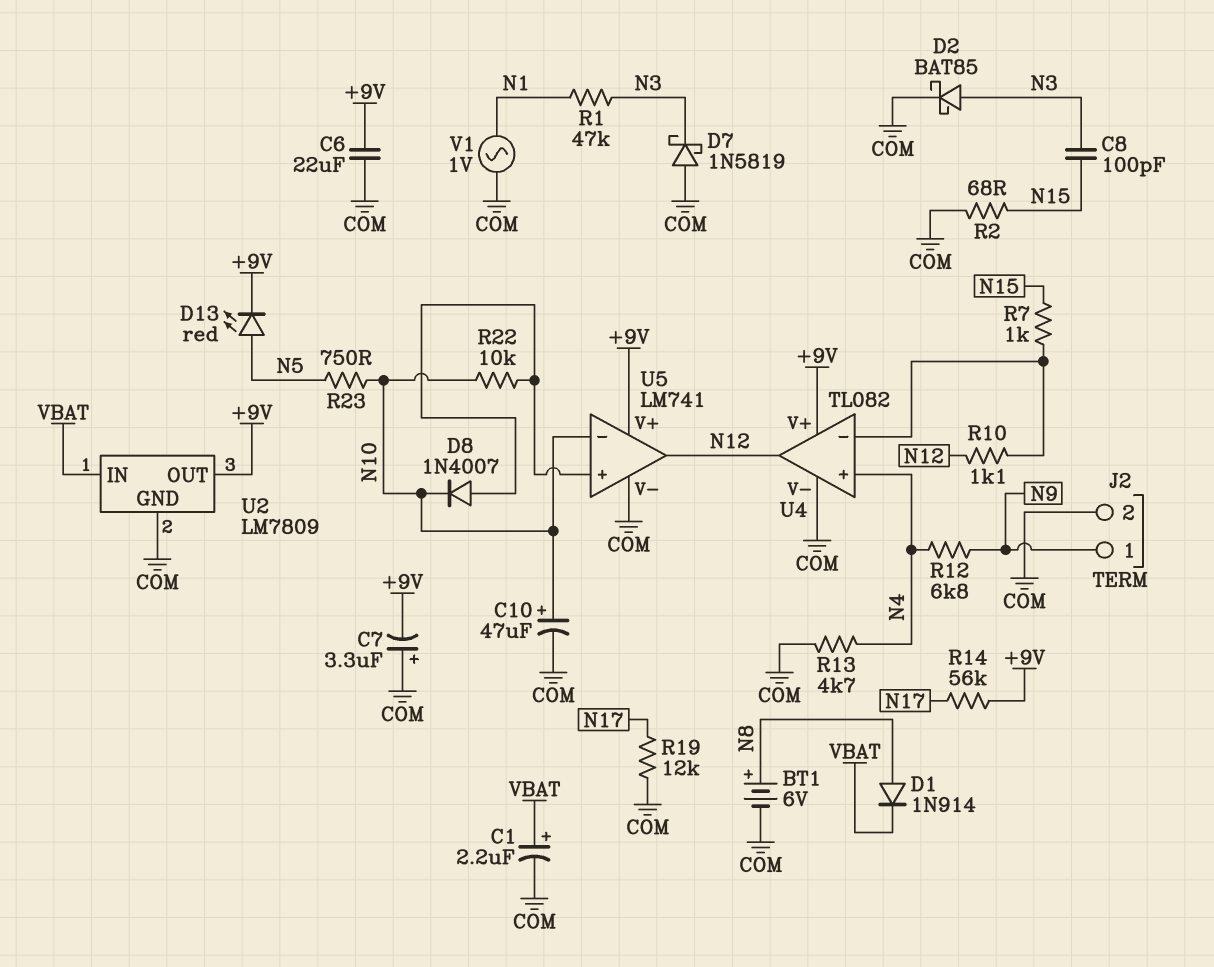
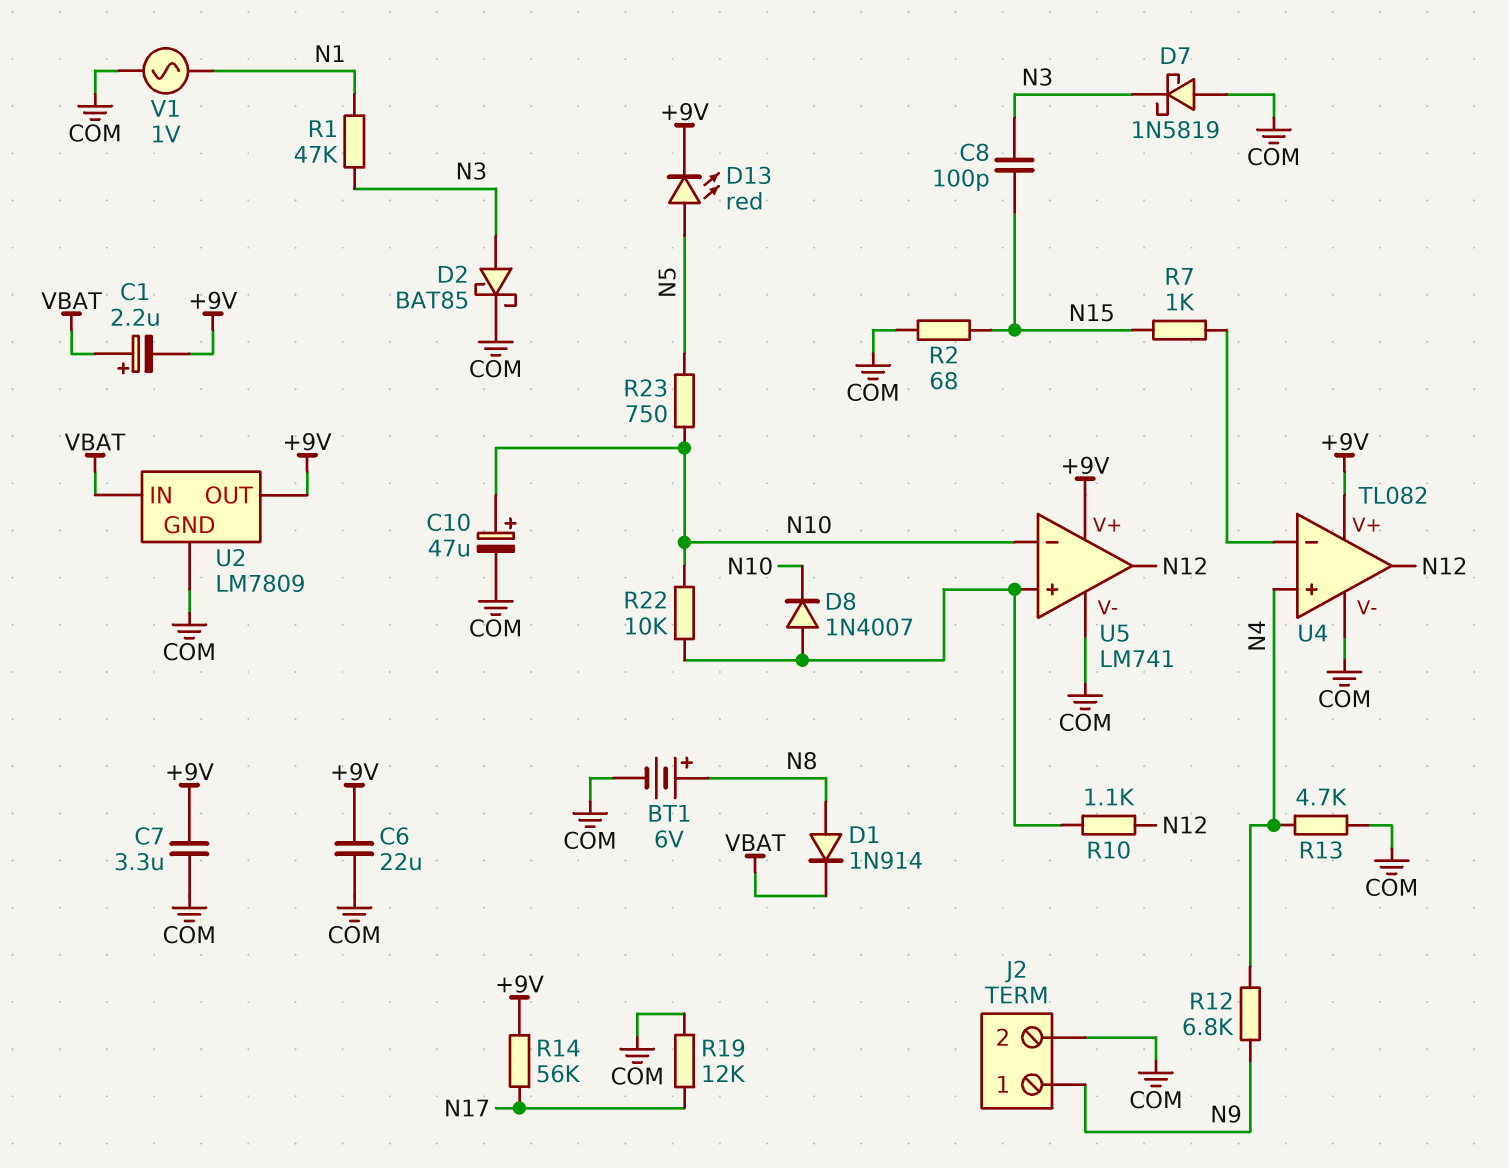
C1: 2.2uF (plus VBAT, minus COM) -> 2.2uF (plus VBAT, minus +9V)
C7: 3.3uF (plus COM, minus +9V) -> 3.3uF (+9V, COM)
R10: 1.1k (N12, U4/in-) -> 1.1k (N12, U5/in+)

